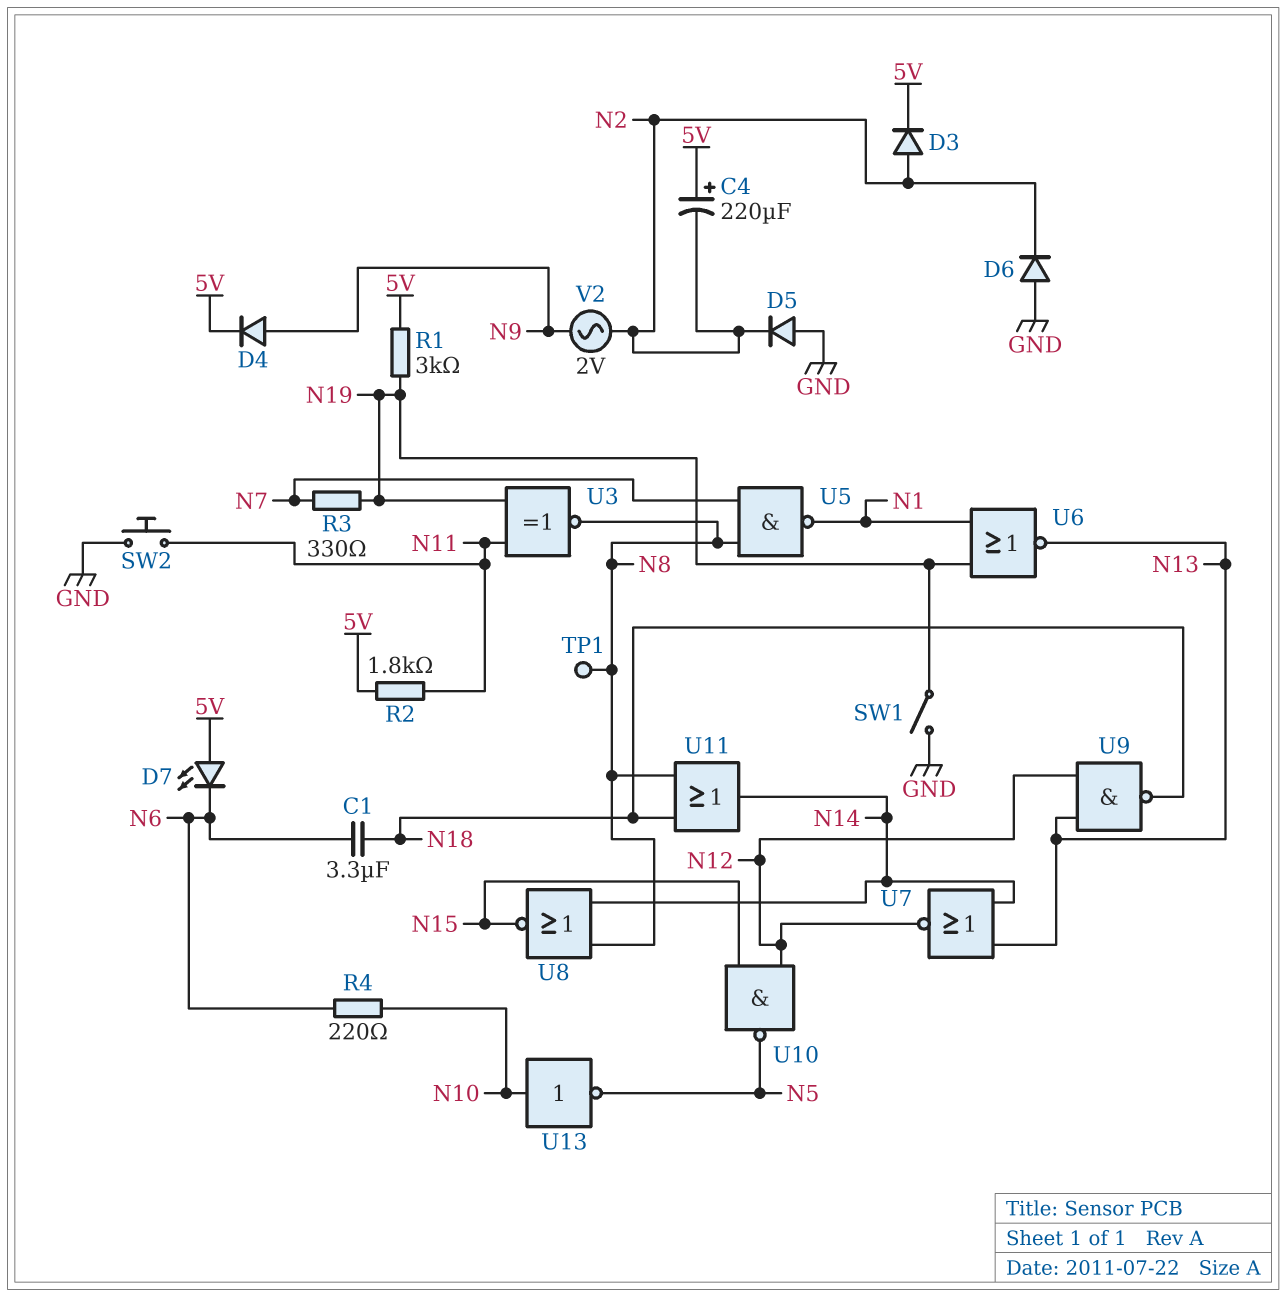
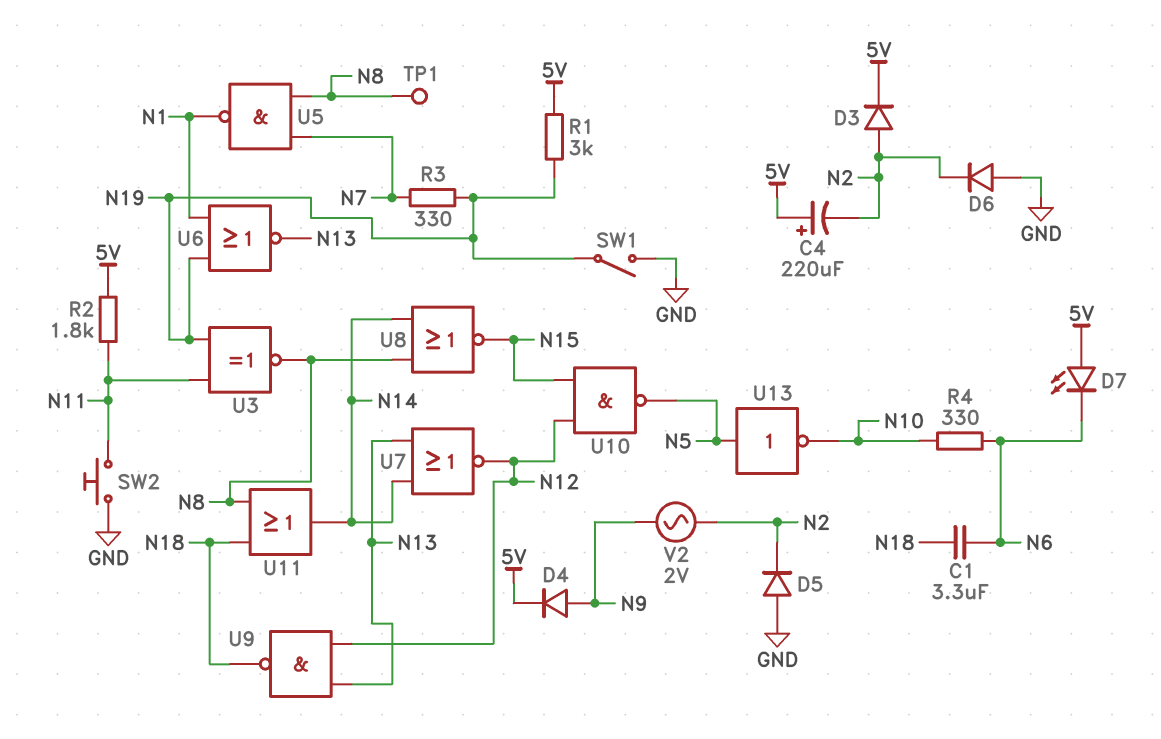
R4: 220 (N6, N10) -> 330 (N6, N10)
U13: NOT (in N10, out N5) -> NOT (in N5, out N10)

